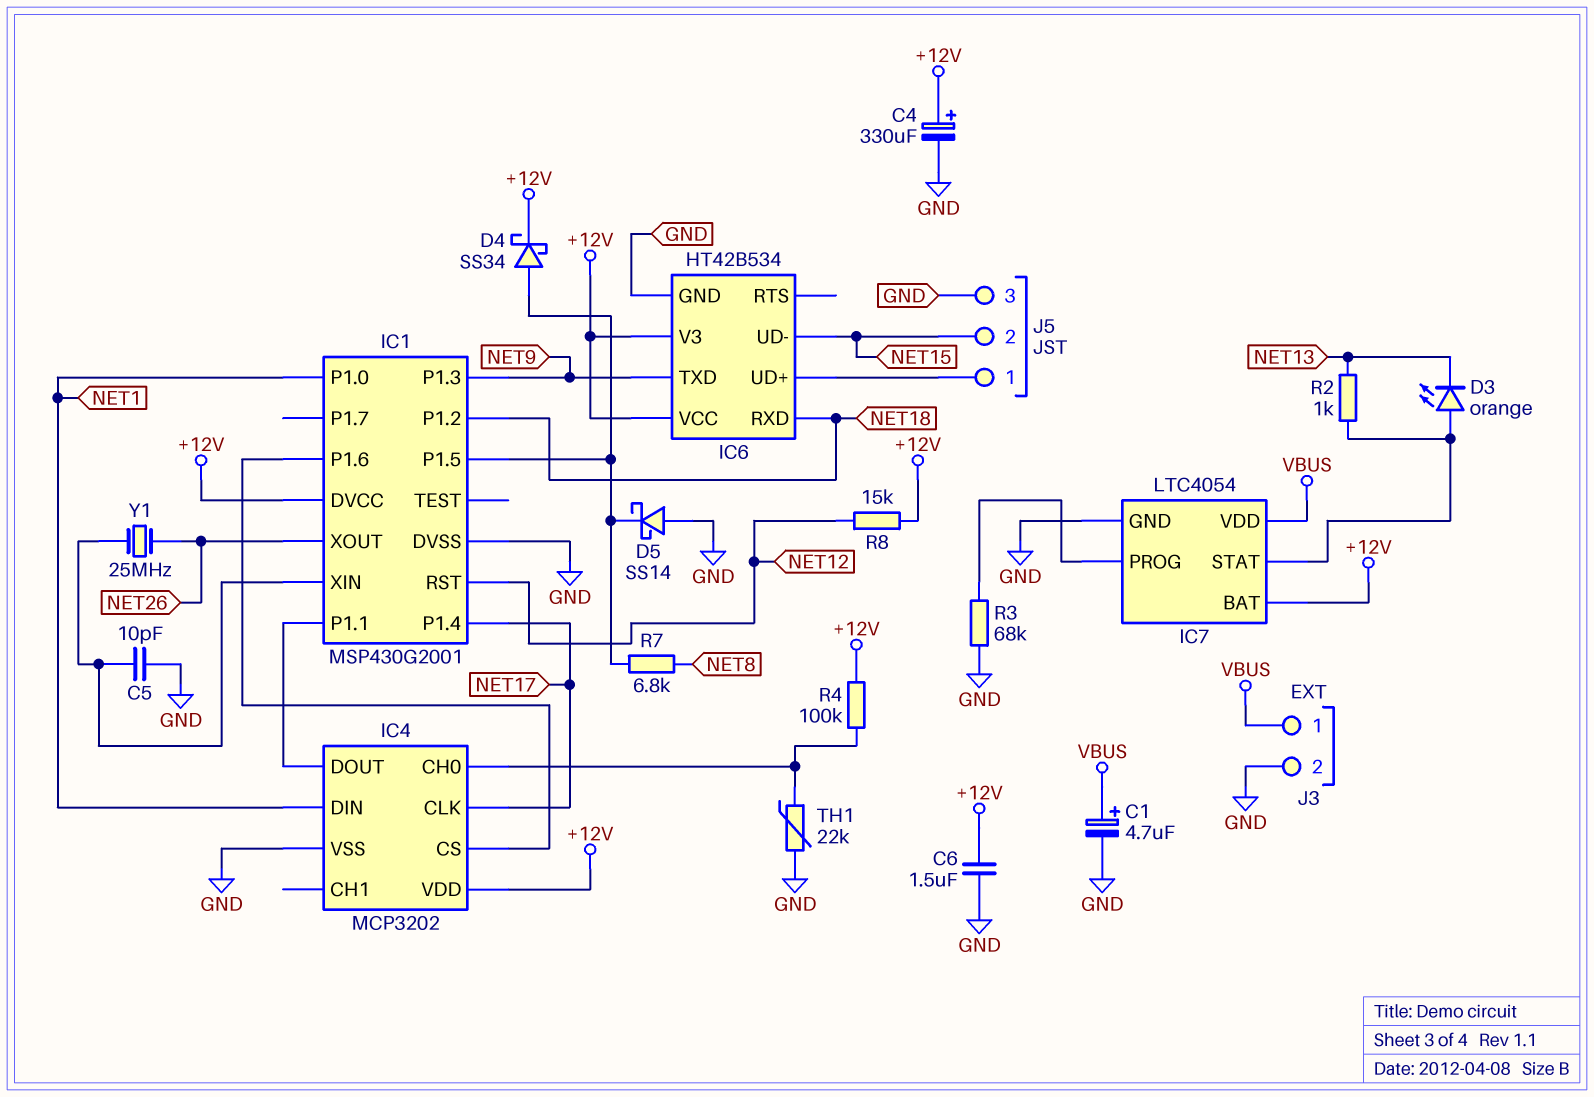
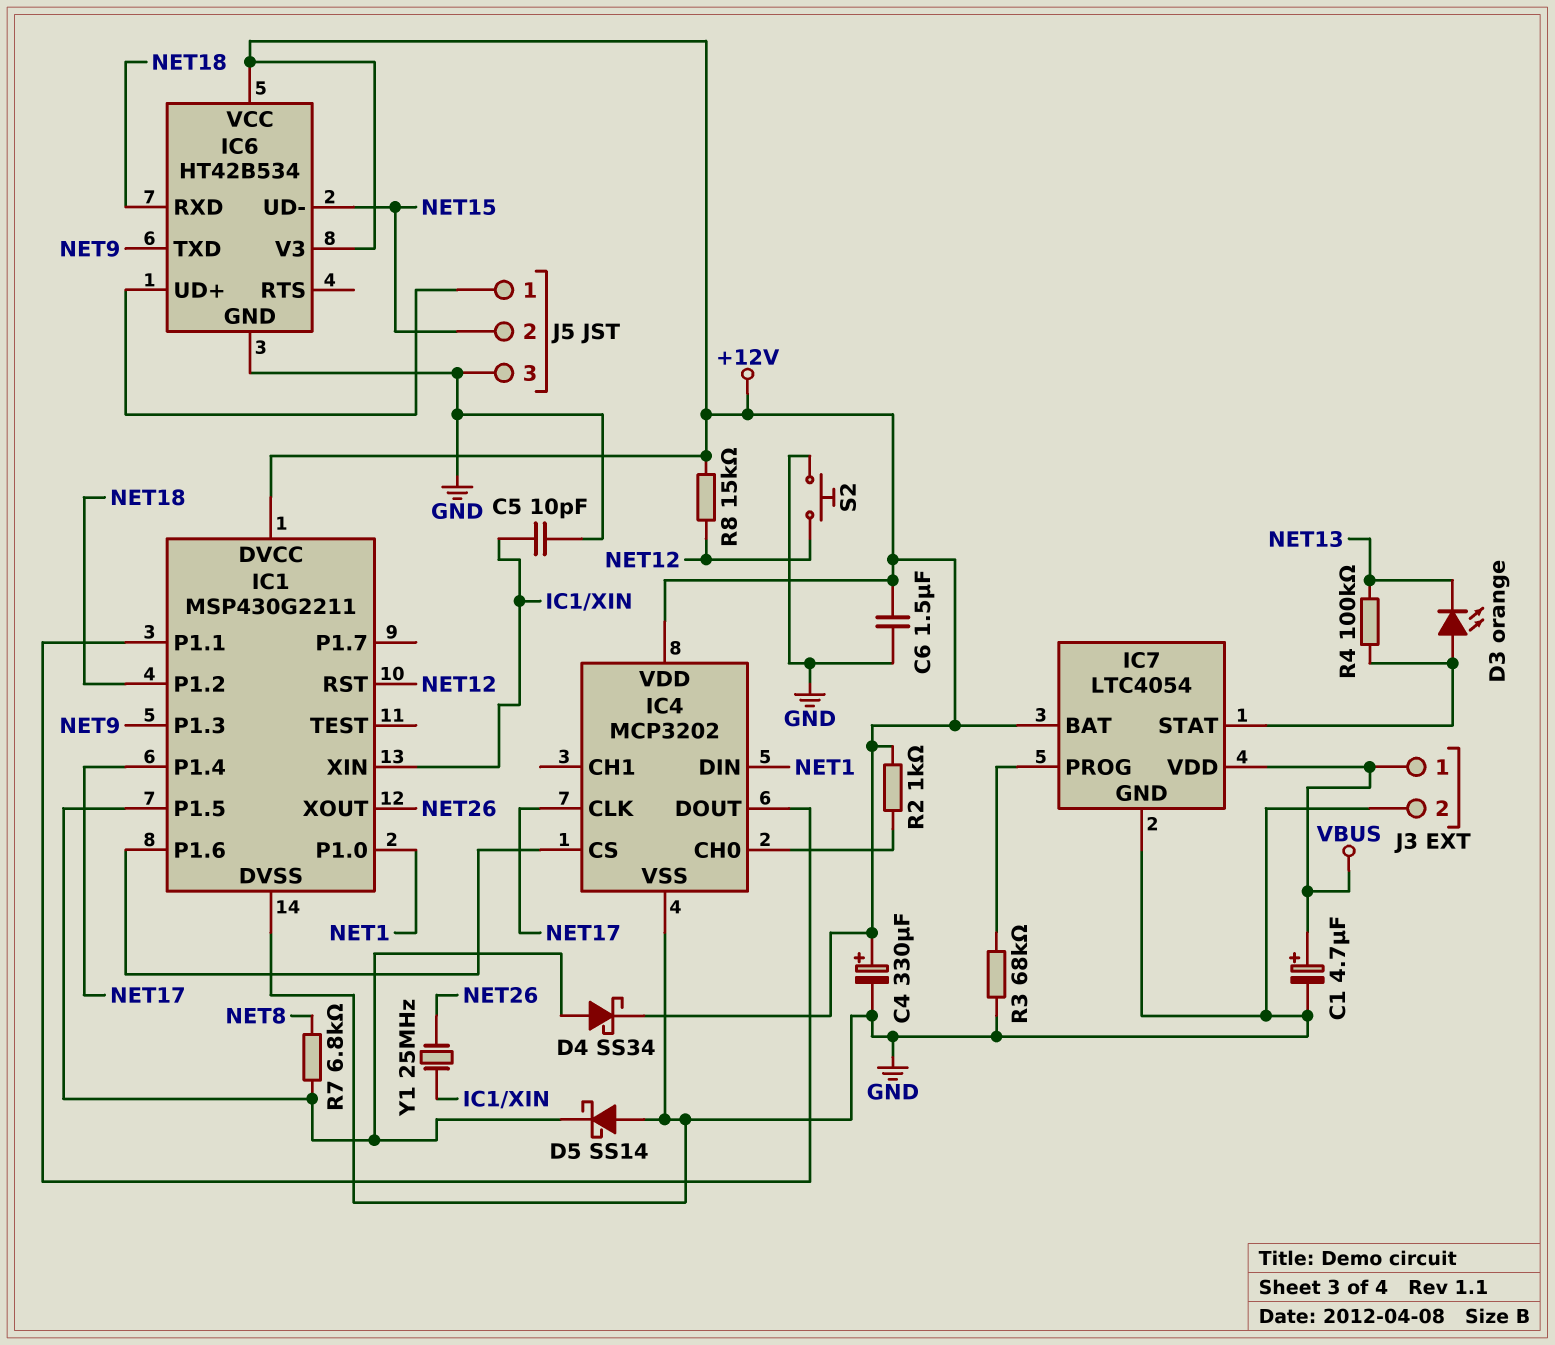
IC1: MSP430G2001 -> MSP430G2211
R2: 1k (IC7/STAT, NET13) -> 1k (+12V, IC4/CH0)
R4: 100k (+12V, IC4/CH0) -> 100k (IC7/STAT, NET13)
S2: none -> button (GND, NET12)
TH1: 22k (GND, IC4/CH0) -> none

